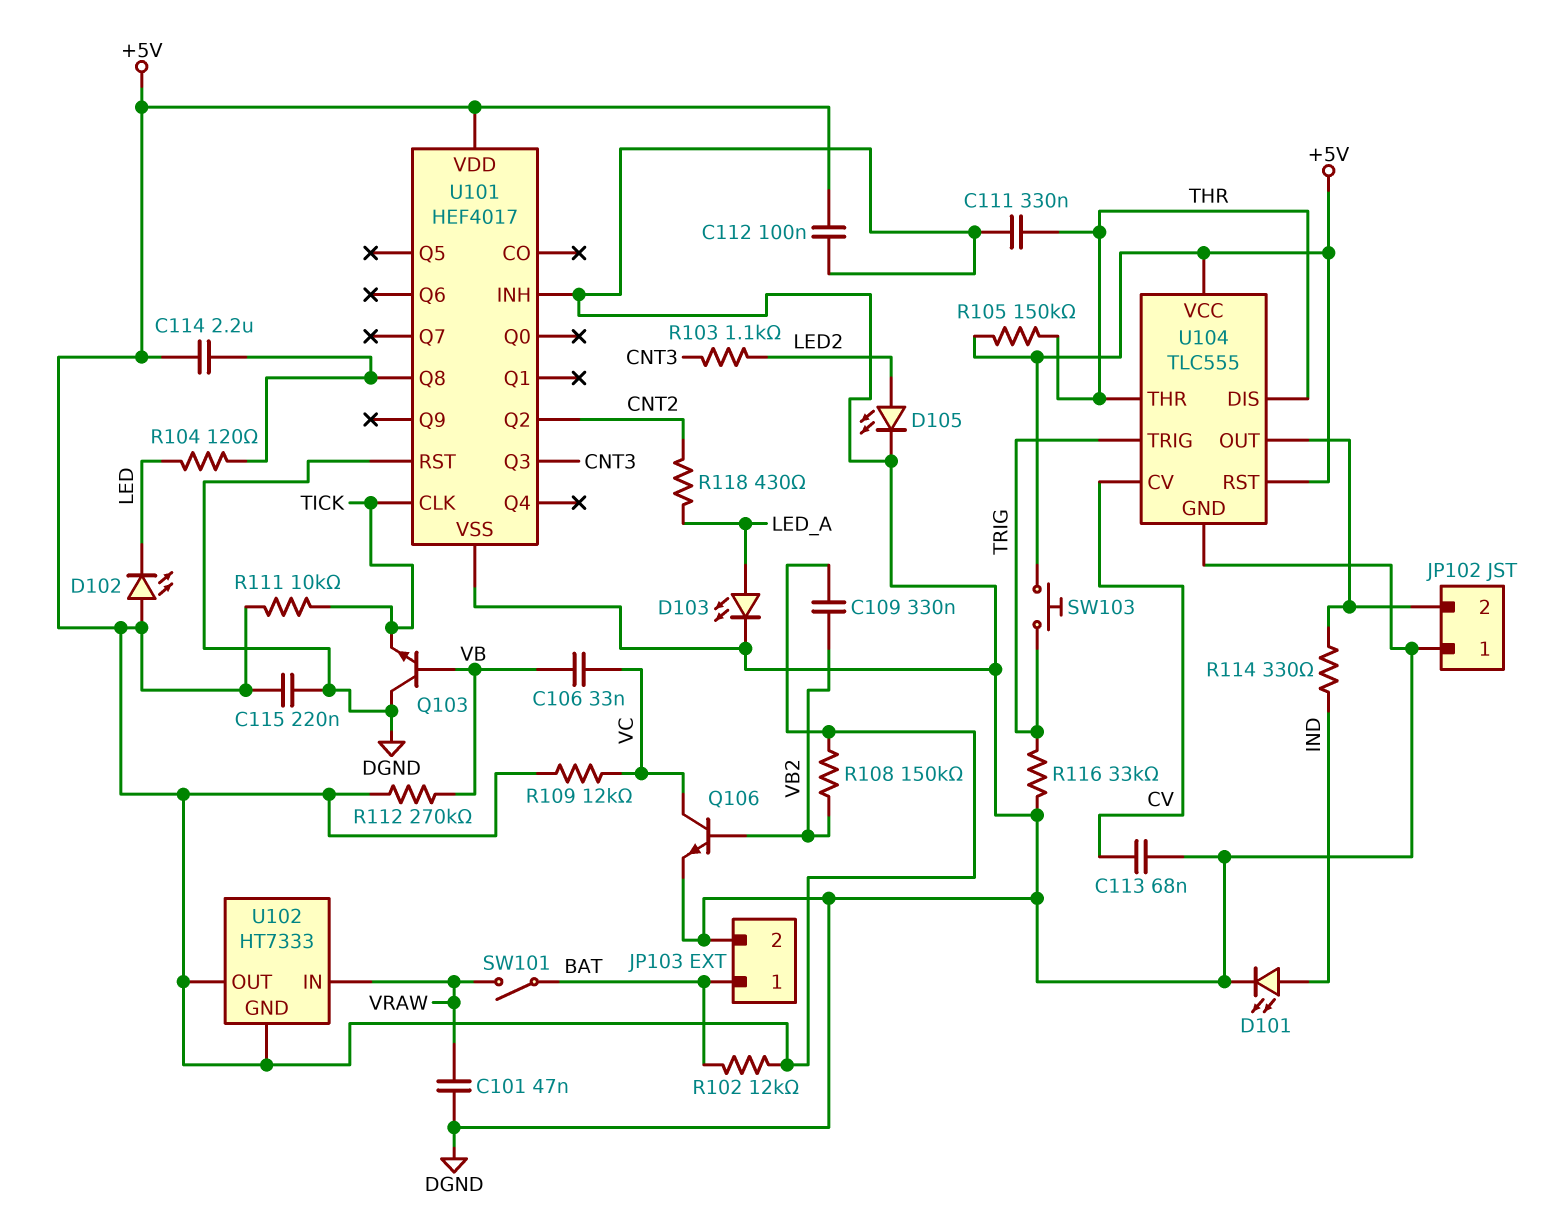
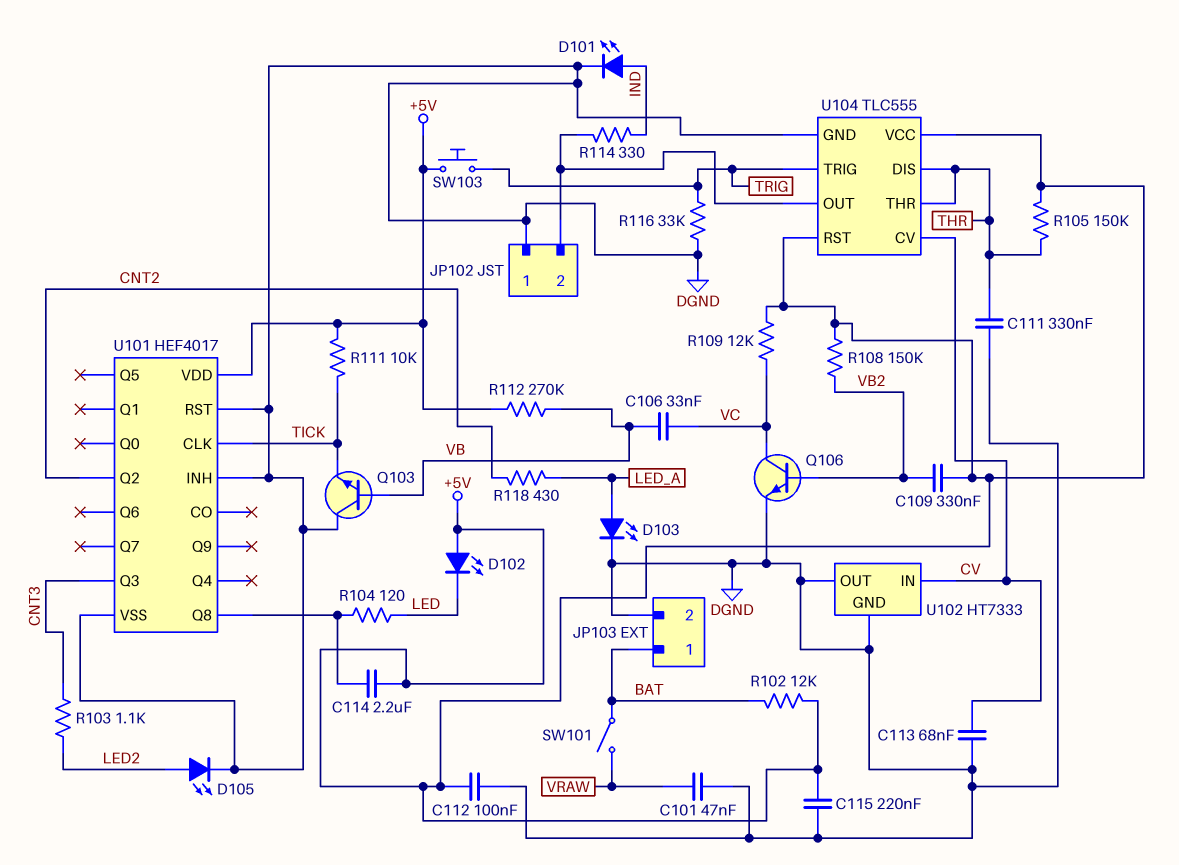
U102 pin GND: +5V -> DGND
U102 pin IN: VRAW -> CV
U102 pin OUT: +5V -> DGND

